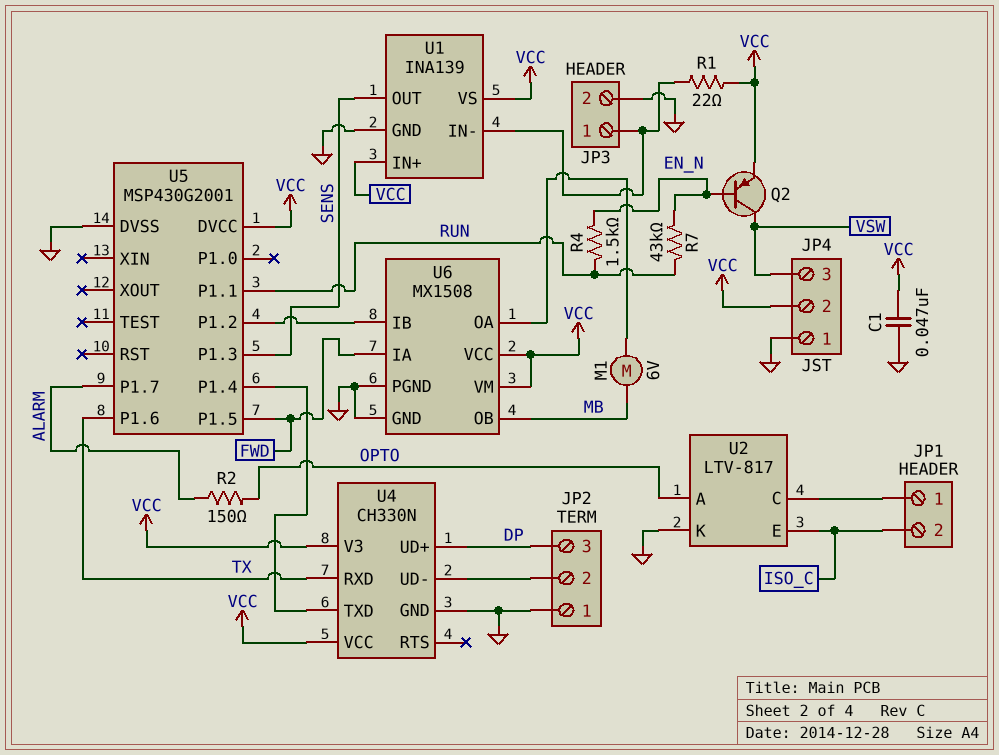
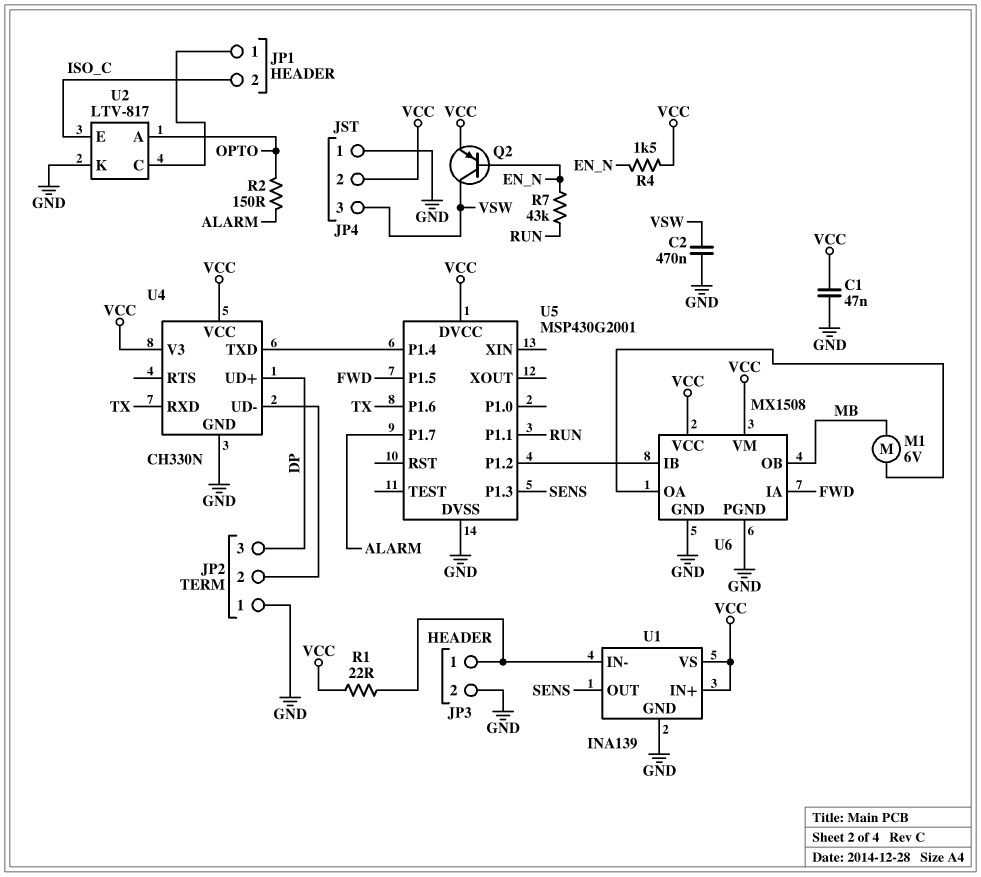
C2: none -> 470nF (GND, VSW)
R4: 1.5k (EN_N, RUN) -> 1.5k (EN_N, VCC)

